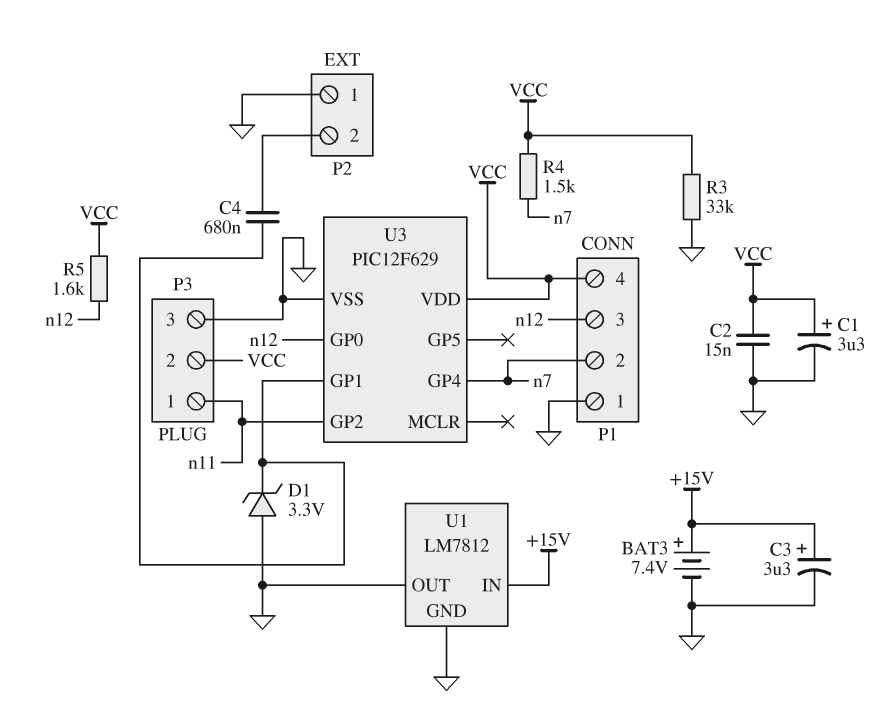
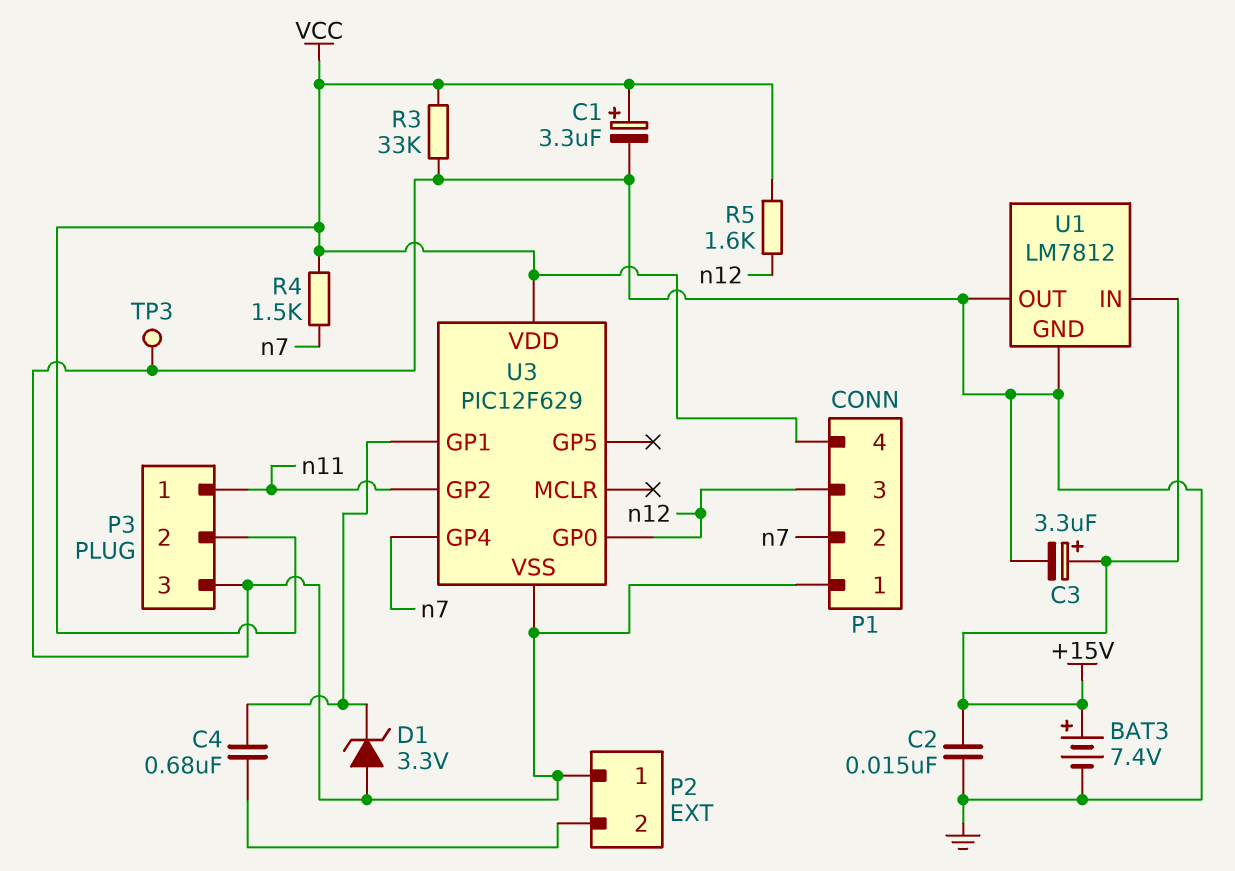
C2: 15nF (GND, VCC) -> 15nF (+15V, GND)
TP3: none -> test point (GND)

